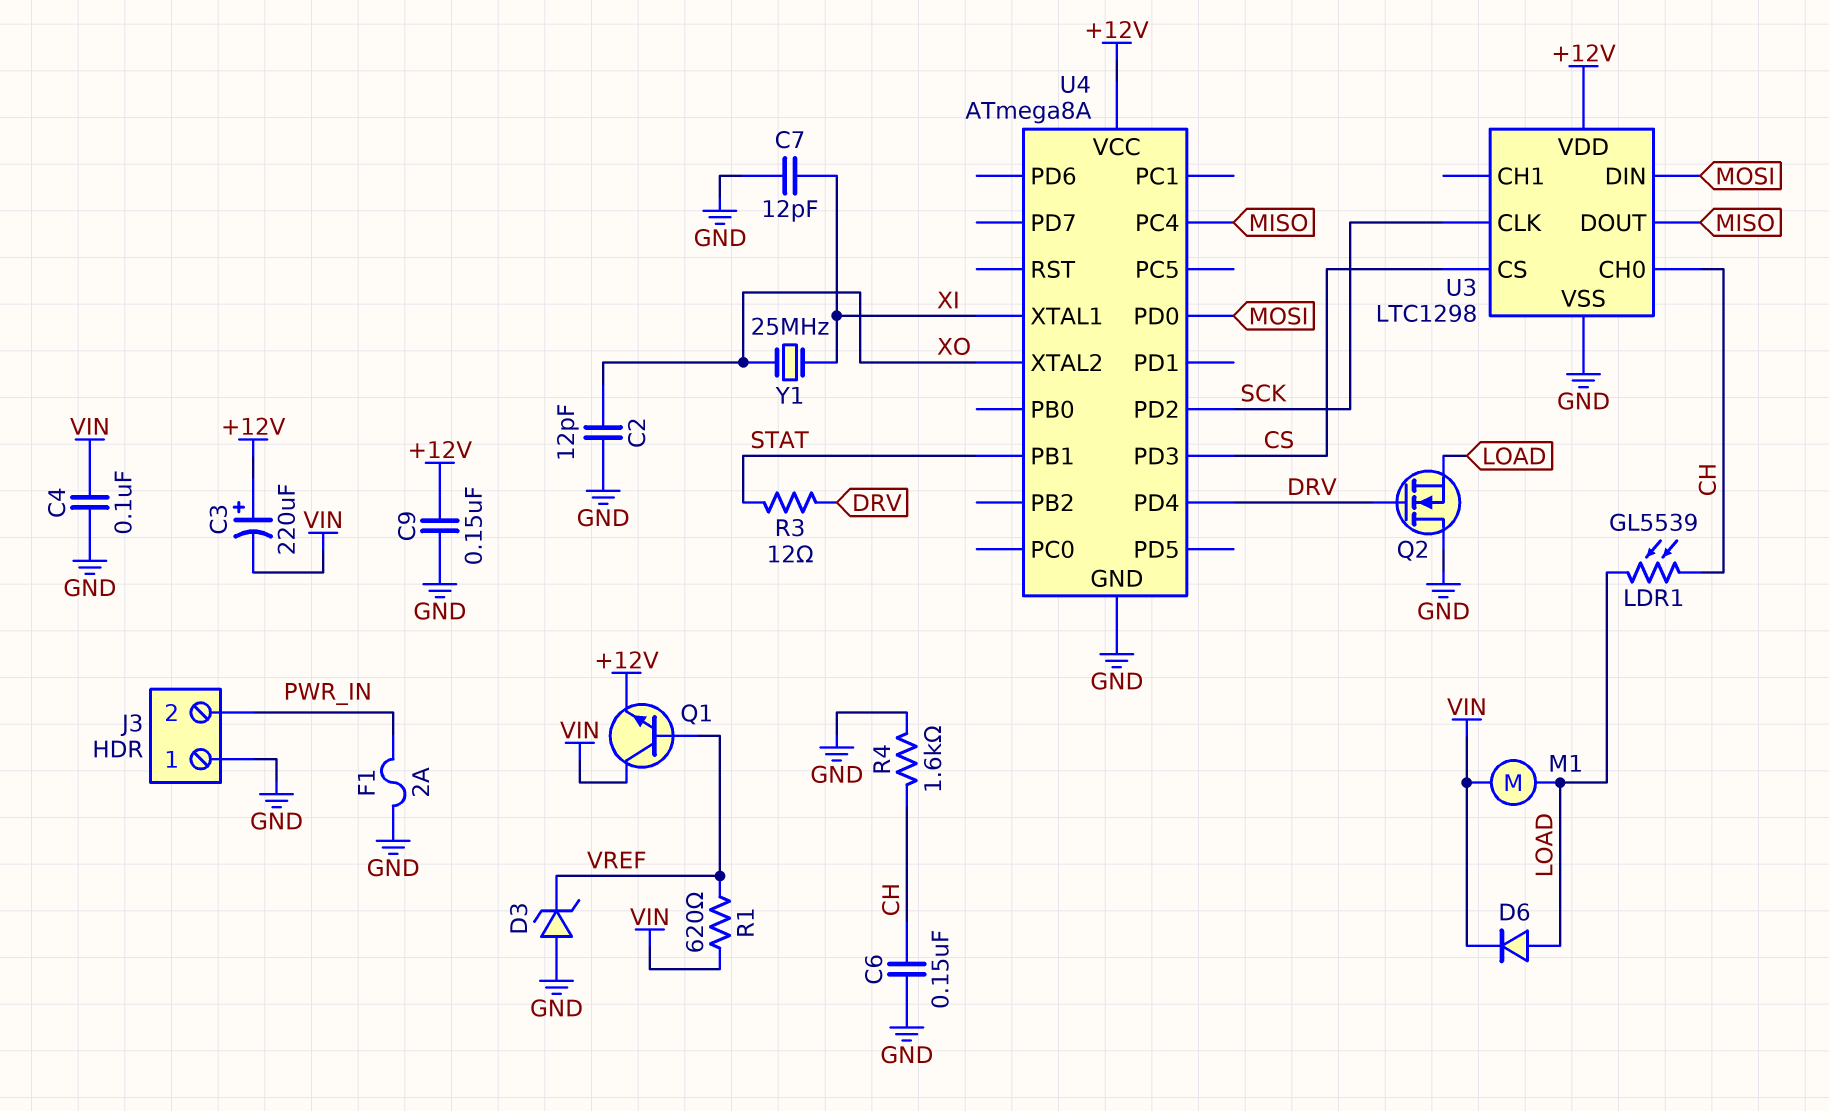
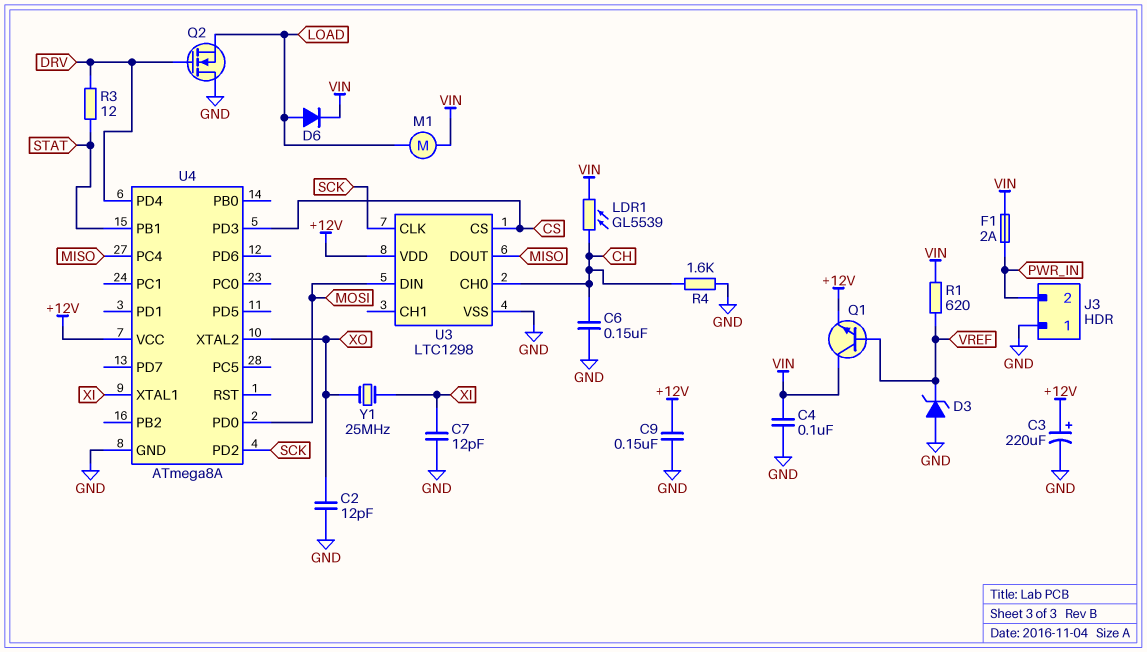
C3: 220uF (plus +12V, minus VIN) -> 220uF (plus +12V, minus GND)
F1: 2A (GND, PWR_IN) -> 2A (PWR_IN, VIN)
LDR1: GL5539 (CH, LOAD) -> GL5539 (CH, VIN)

